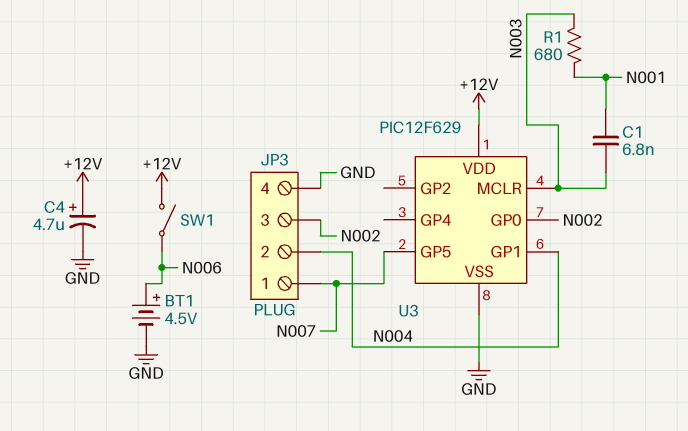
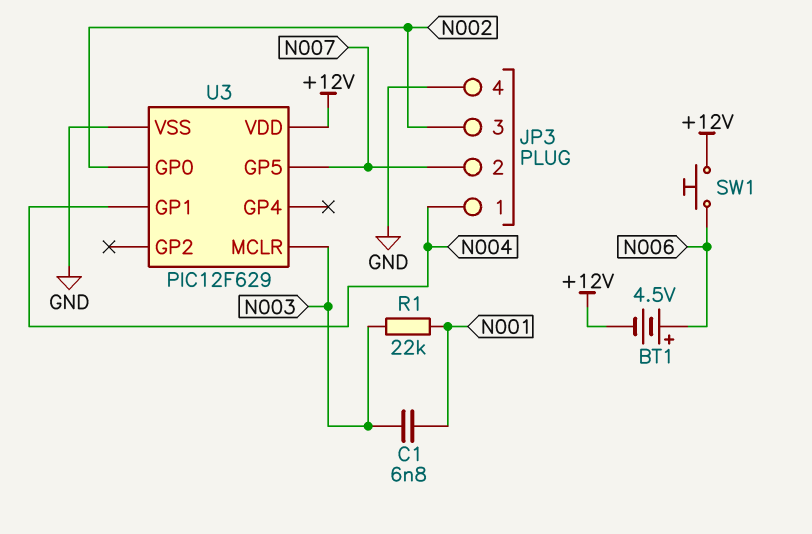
BT1: 4.5V (plus N006, minus GND) -> 4.5V (plus N006, minus +12V)
C4: 4.7uF (plus +12V, minus GND) -> none
JP3 pin 1: N007 -> N004
JP3 pin 2: N004 -> N007
R1: 680 (N001, N003) -> 22k (N001, N003)
SW1: switch (+12V, N006) -> button (+12V, N006)

